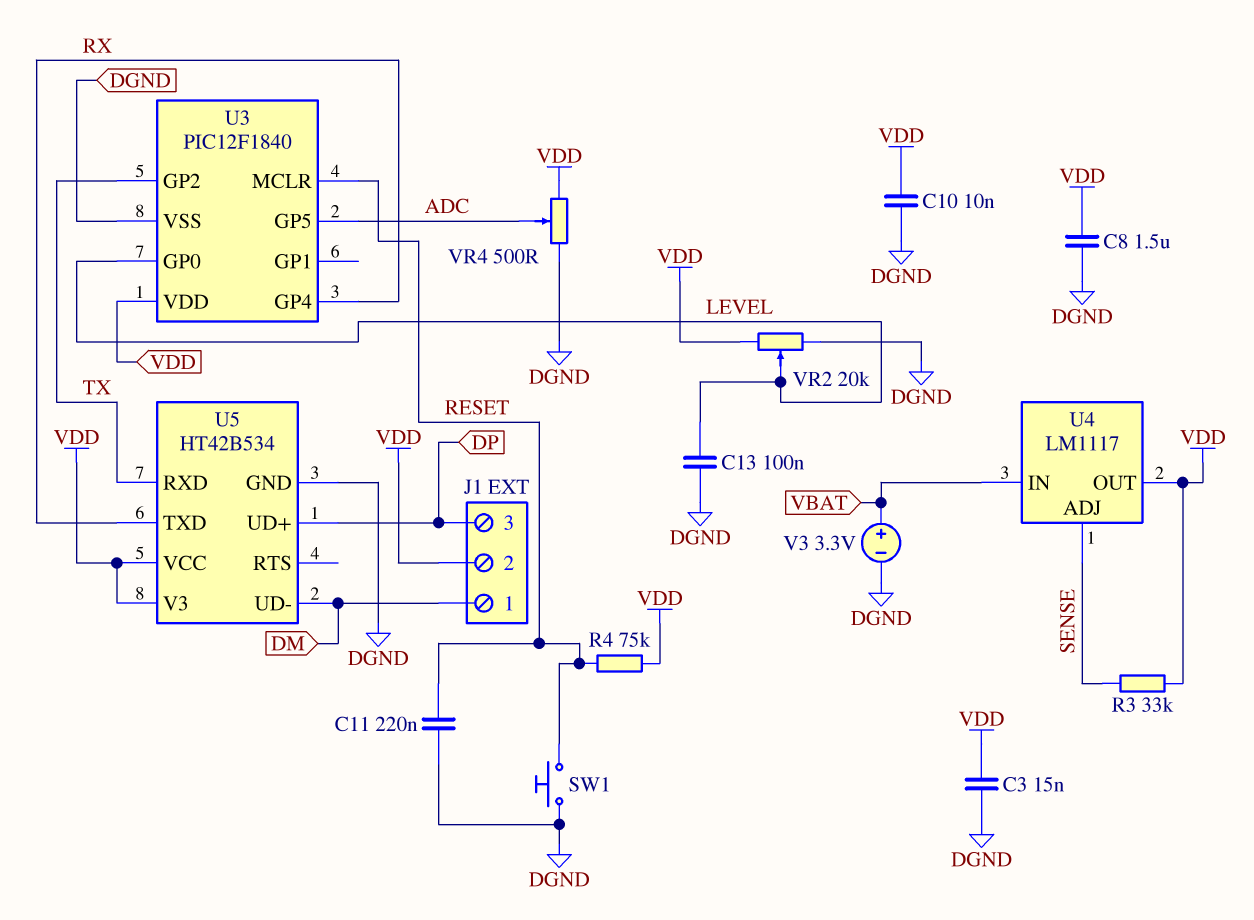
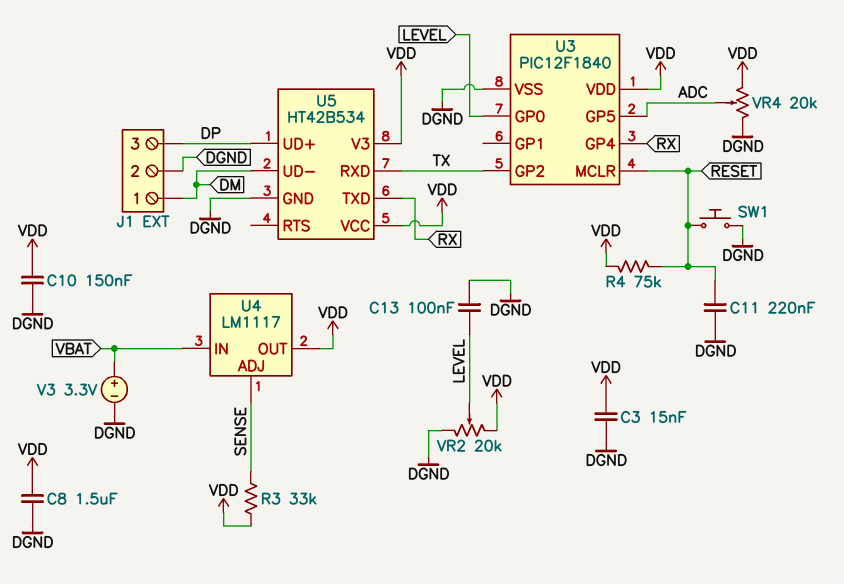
C10: 10nF (DGND, VDD) -> 150nF (DGND, VDD)
J1 pin 2: VDD -> DGND
VR4: 500 (DGND, VDD, wiper ADC) -> 20k (DGND, VDD, wiper ADC)

